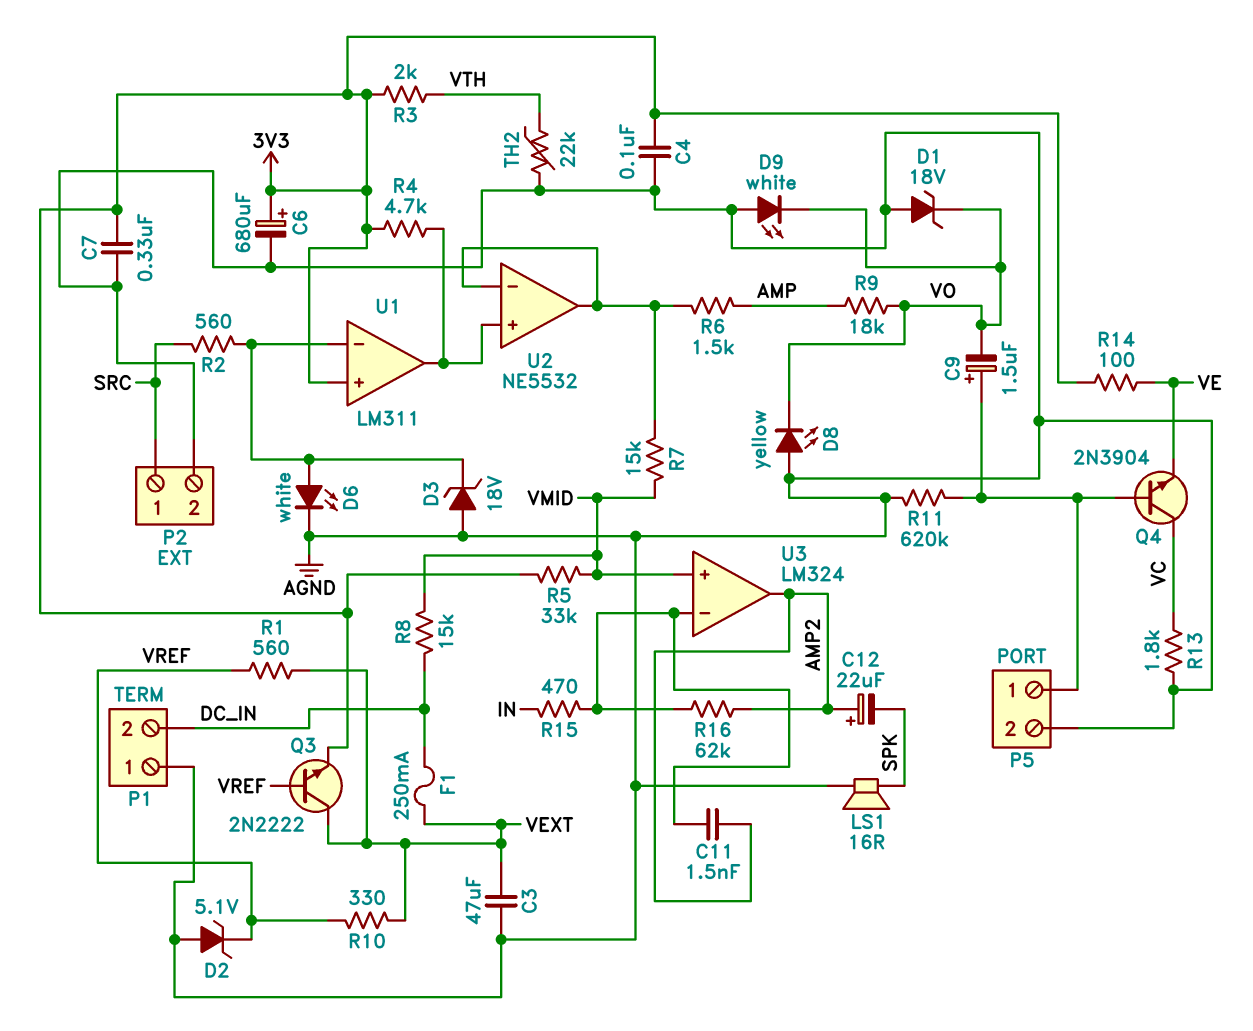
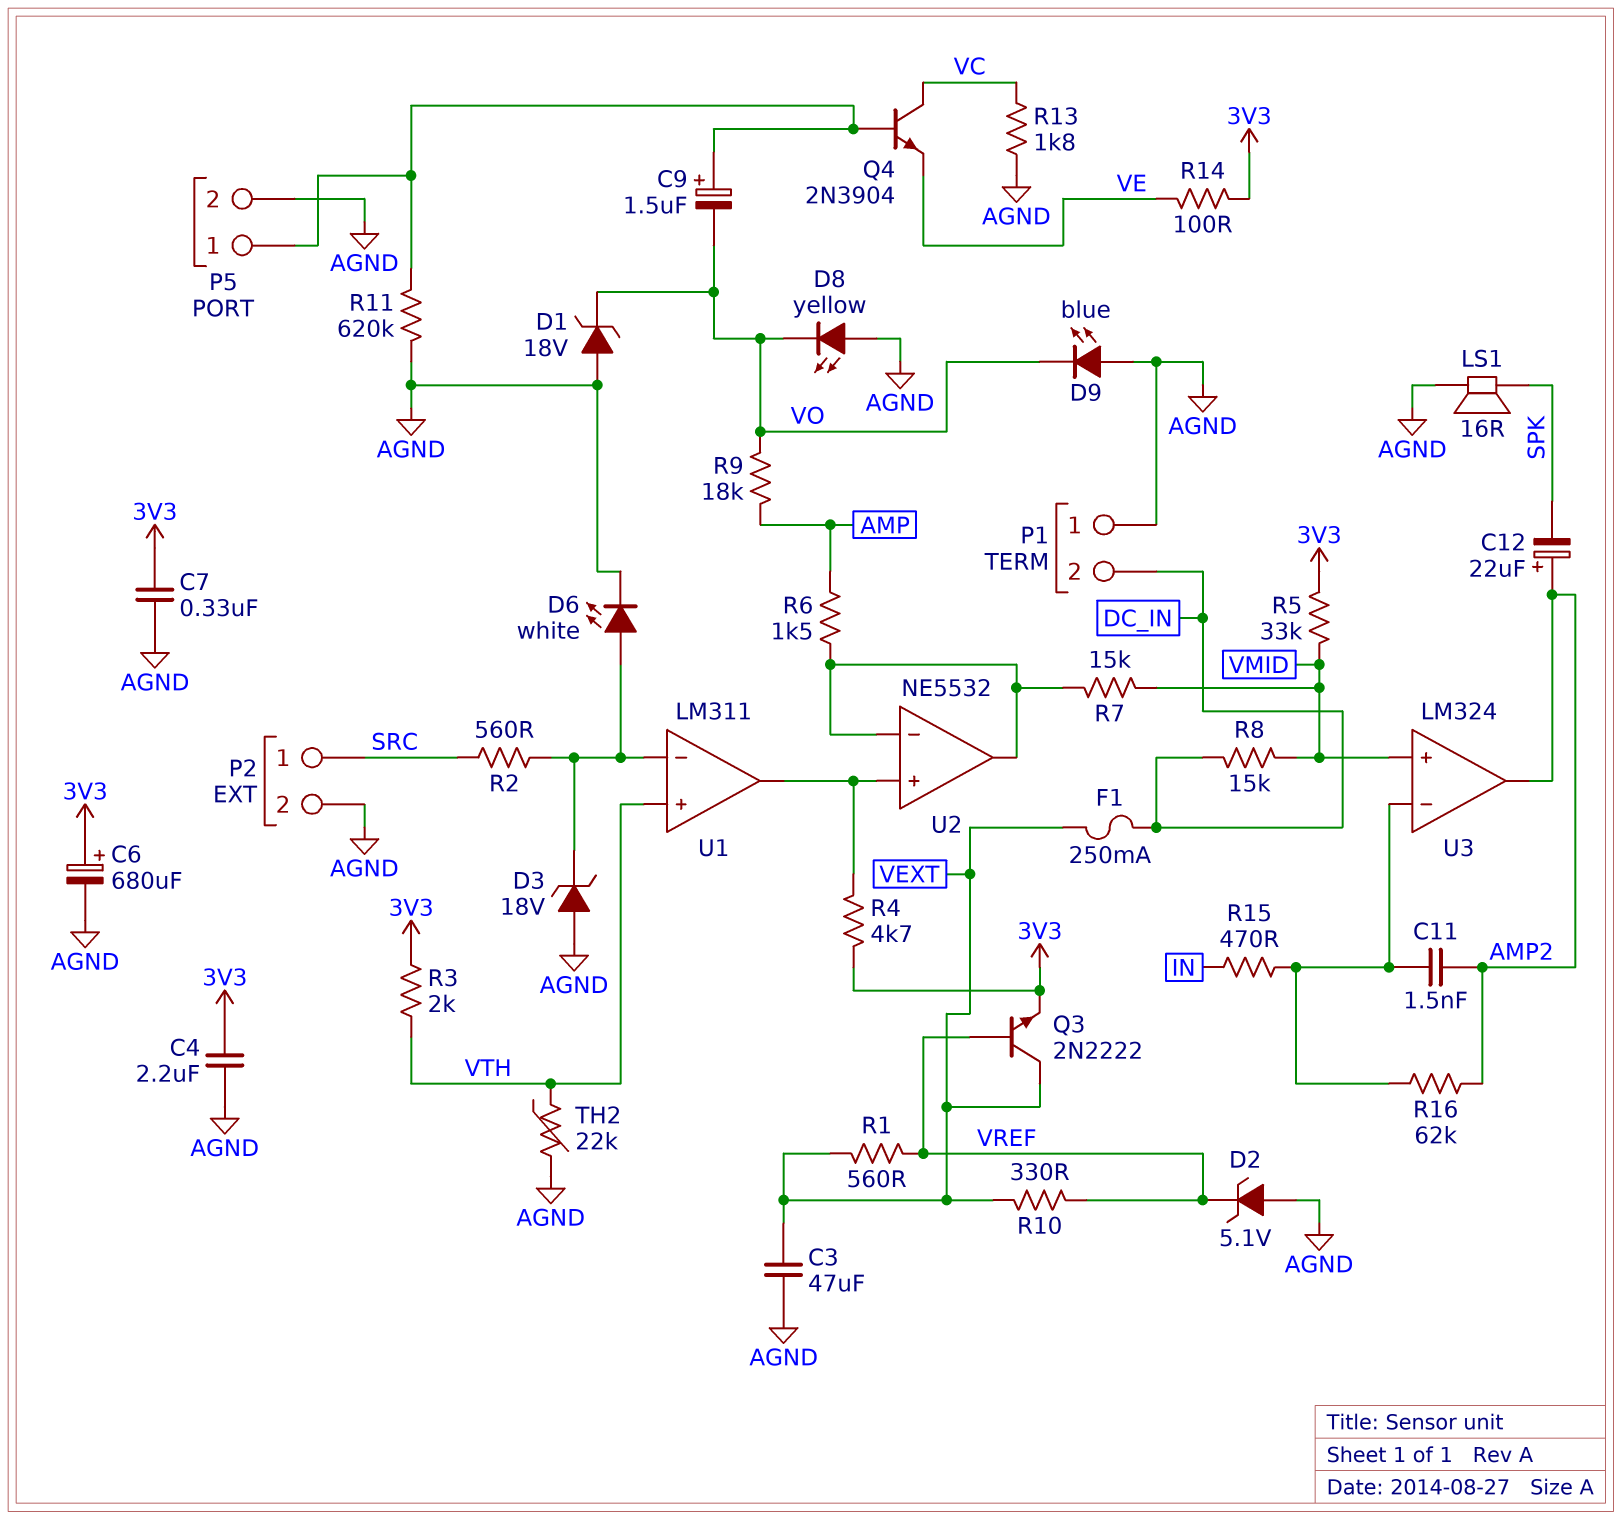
C4: 100nF (3V3, AGND) -> 2.2uF (3V3, AGND)
D9: LED white (A AGND, K VO) -> LED blue (A AGND, K VO)
U1 pin in+: 3V3 -> VTH

